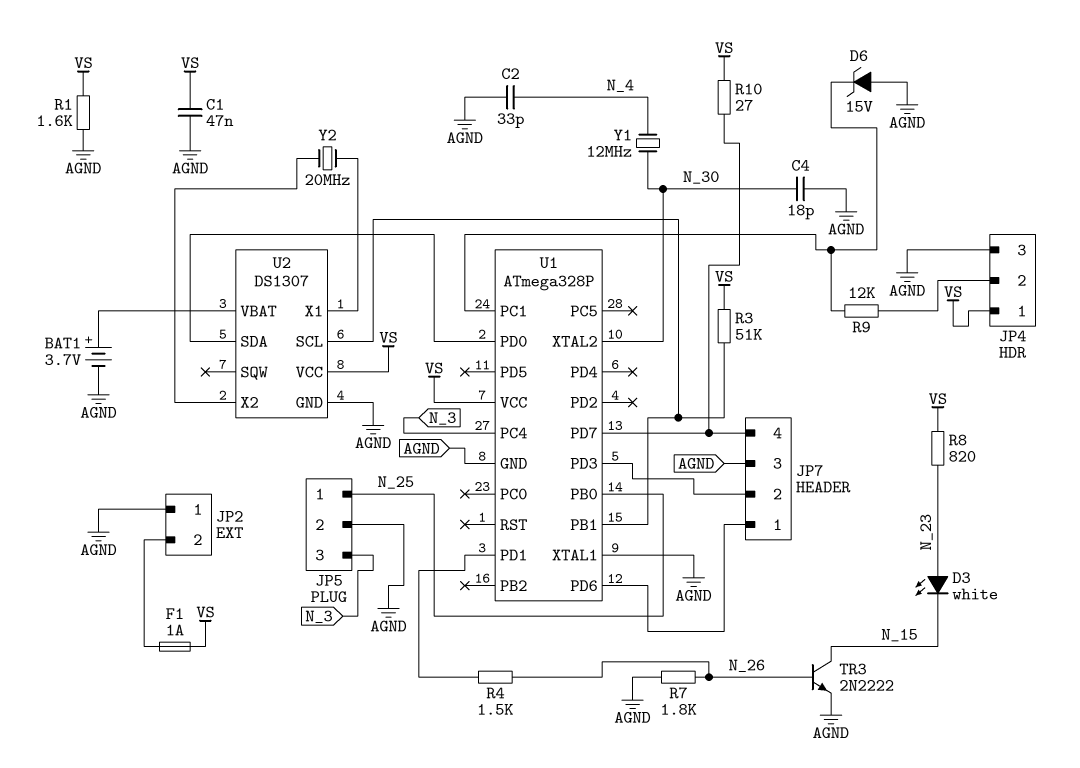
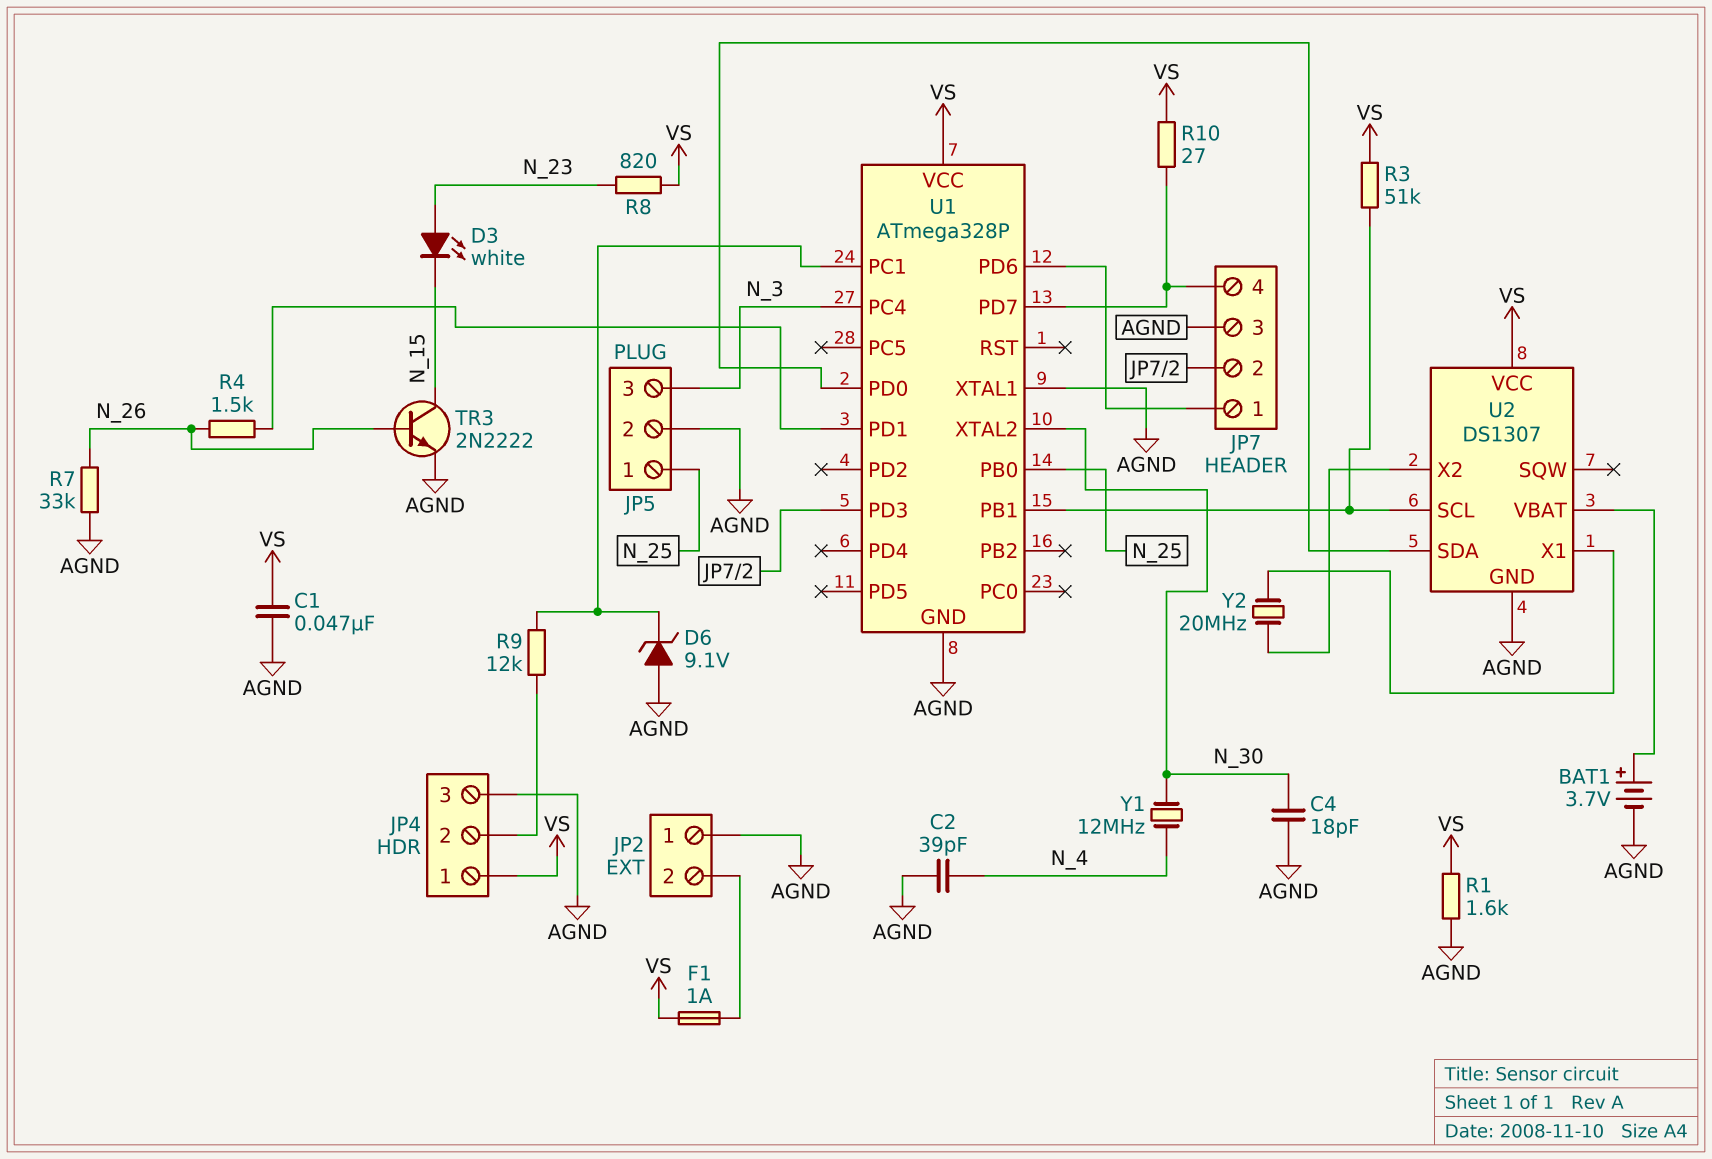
C2: 33pF (AGND, N_4) -> 39pF (AGND, N_4)
D6: zener 15V (A AGND, K U1/PC1) -> zener 9.1V (A AGND, K U1/PC1)
R7: 1.8k (AGND, N_26) -> 33k (AGND, N_26)

